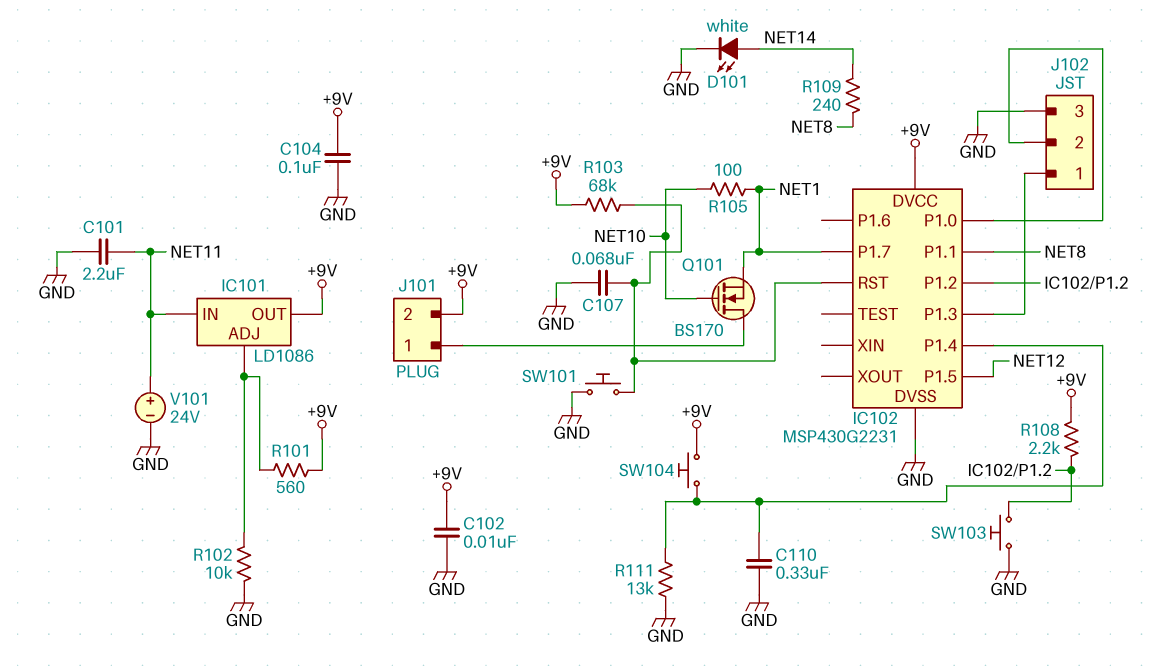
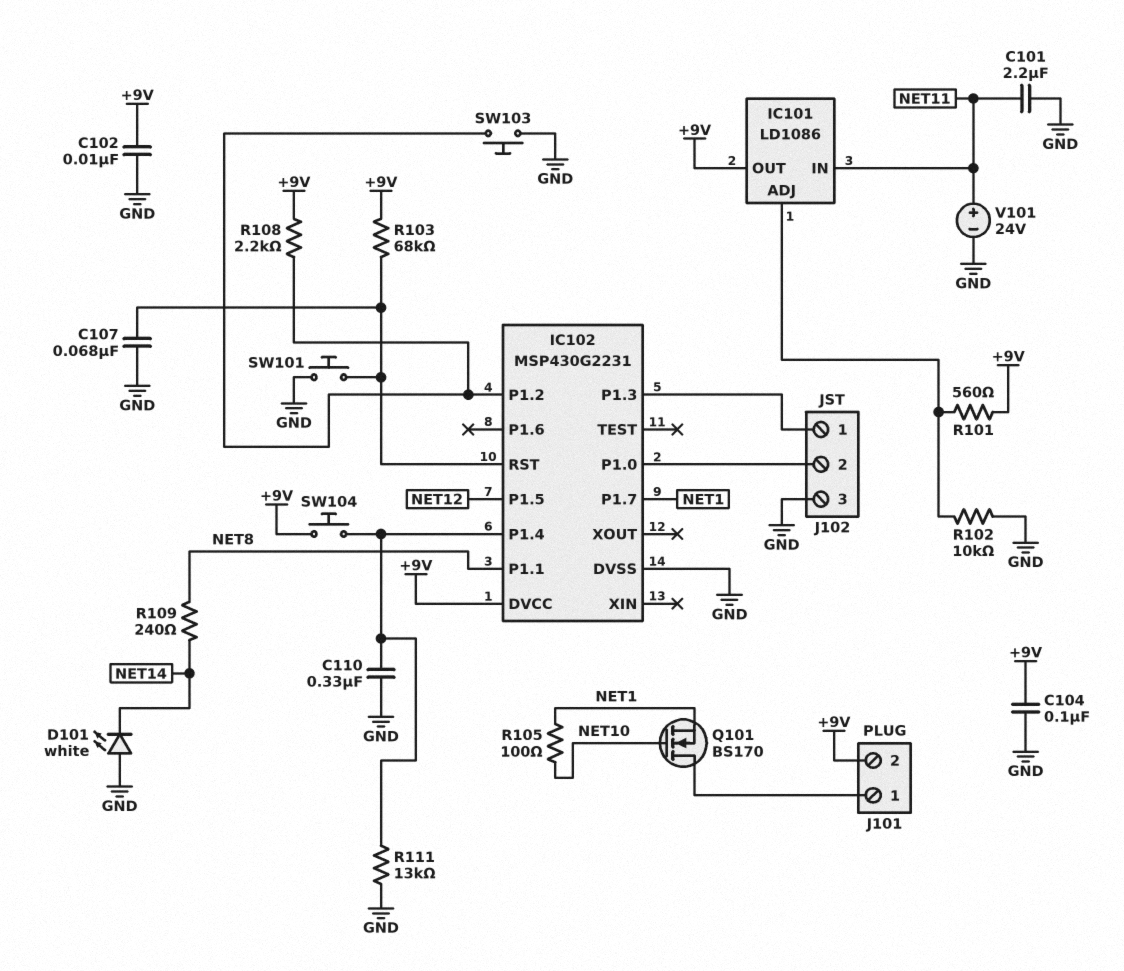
D101: LED white (A NET14, K GND) -> LED white (A GND, K NET14)

